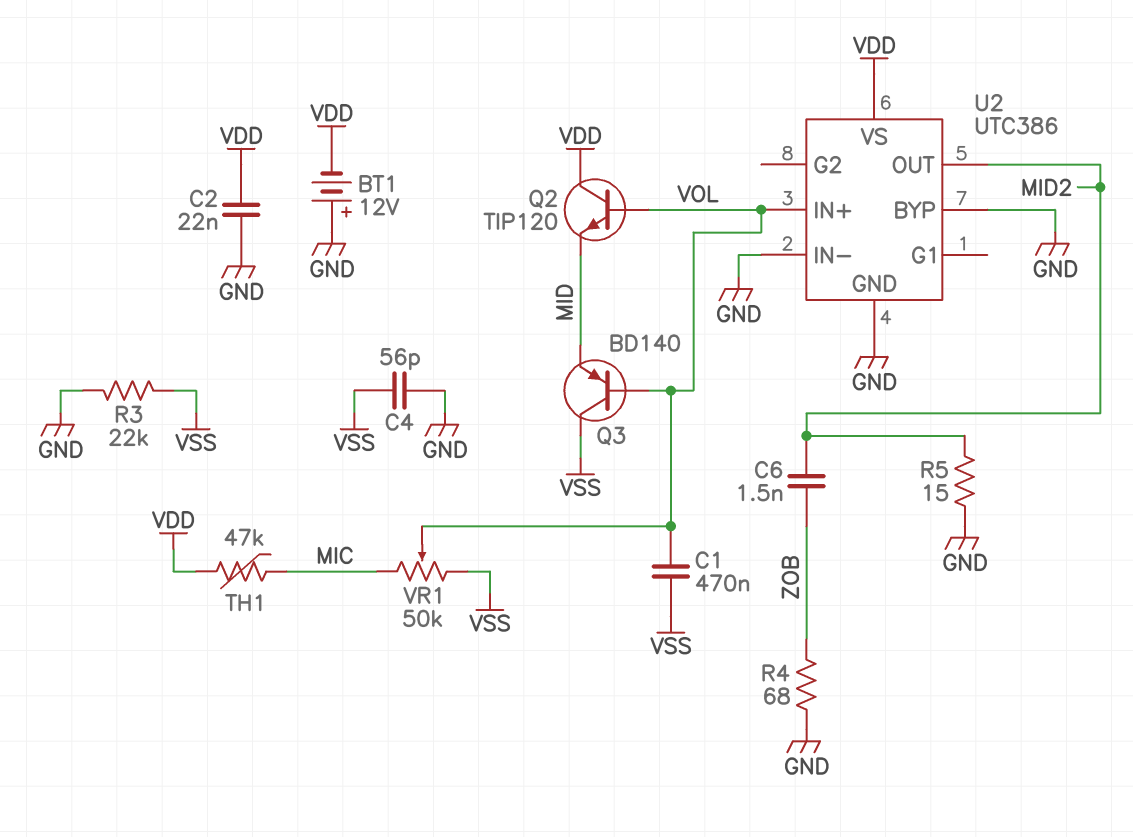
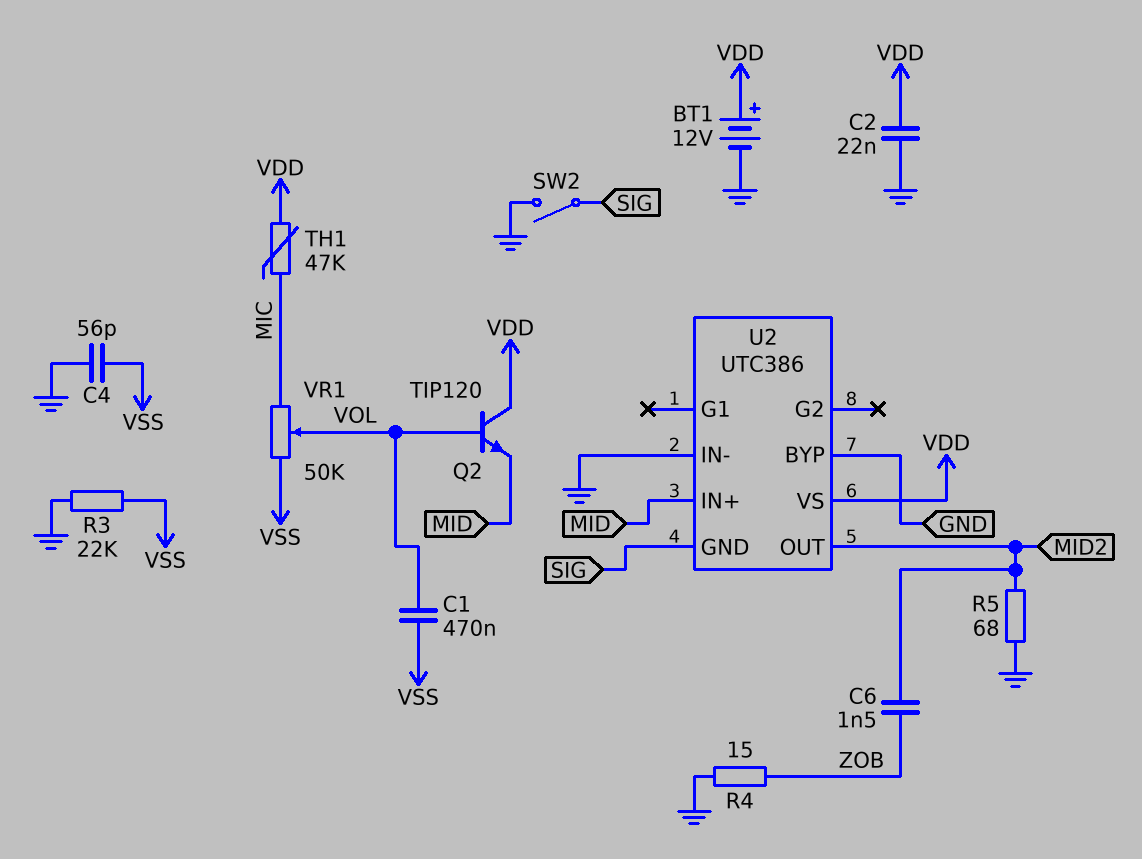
BT1: 12V (plus GND, minus VDD) -> 12V (plus VDD, minus GND)
Q3: PNP BD140 (B VOL, C VSS, E MID) -> none
R4: 68 (GND, ZOB) -> 15 (GND, ZOB)
R5: 15 (GND, MID2) -> 68 (GND, MID2)
SW2: none -> switch (GND, SIG)
U2 pin GND: GND -> SIG
U2 pin IN+: VOL -> MID

